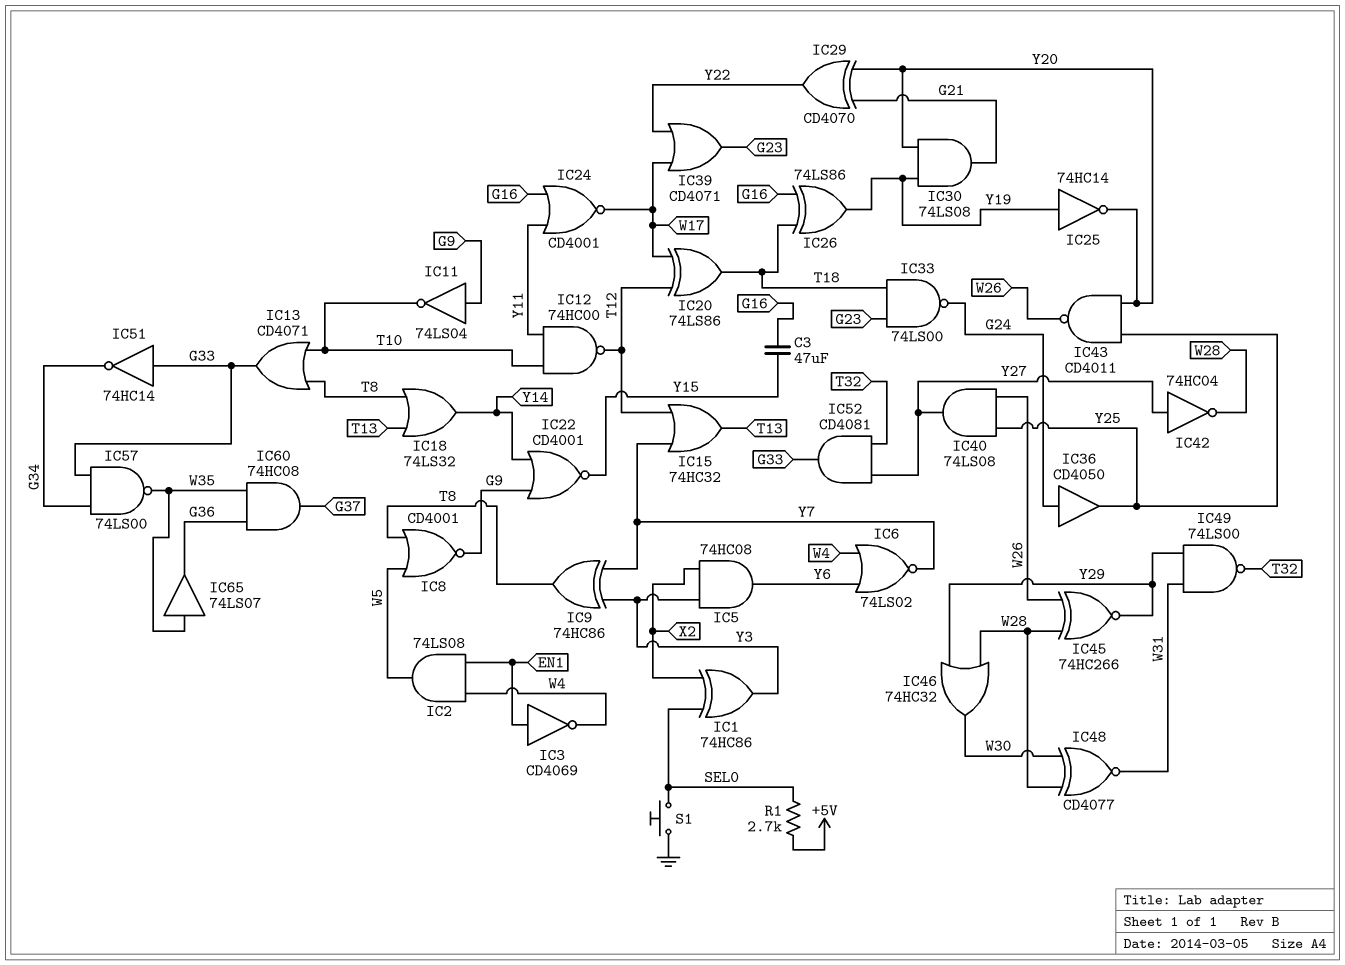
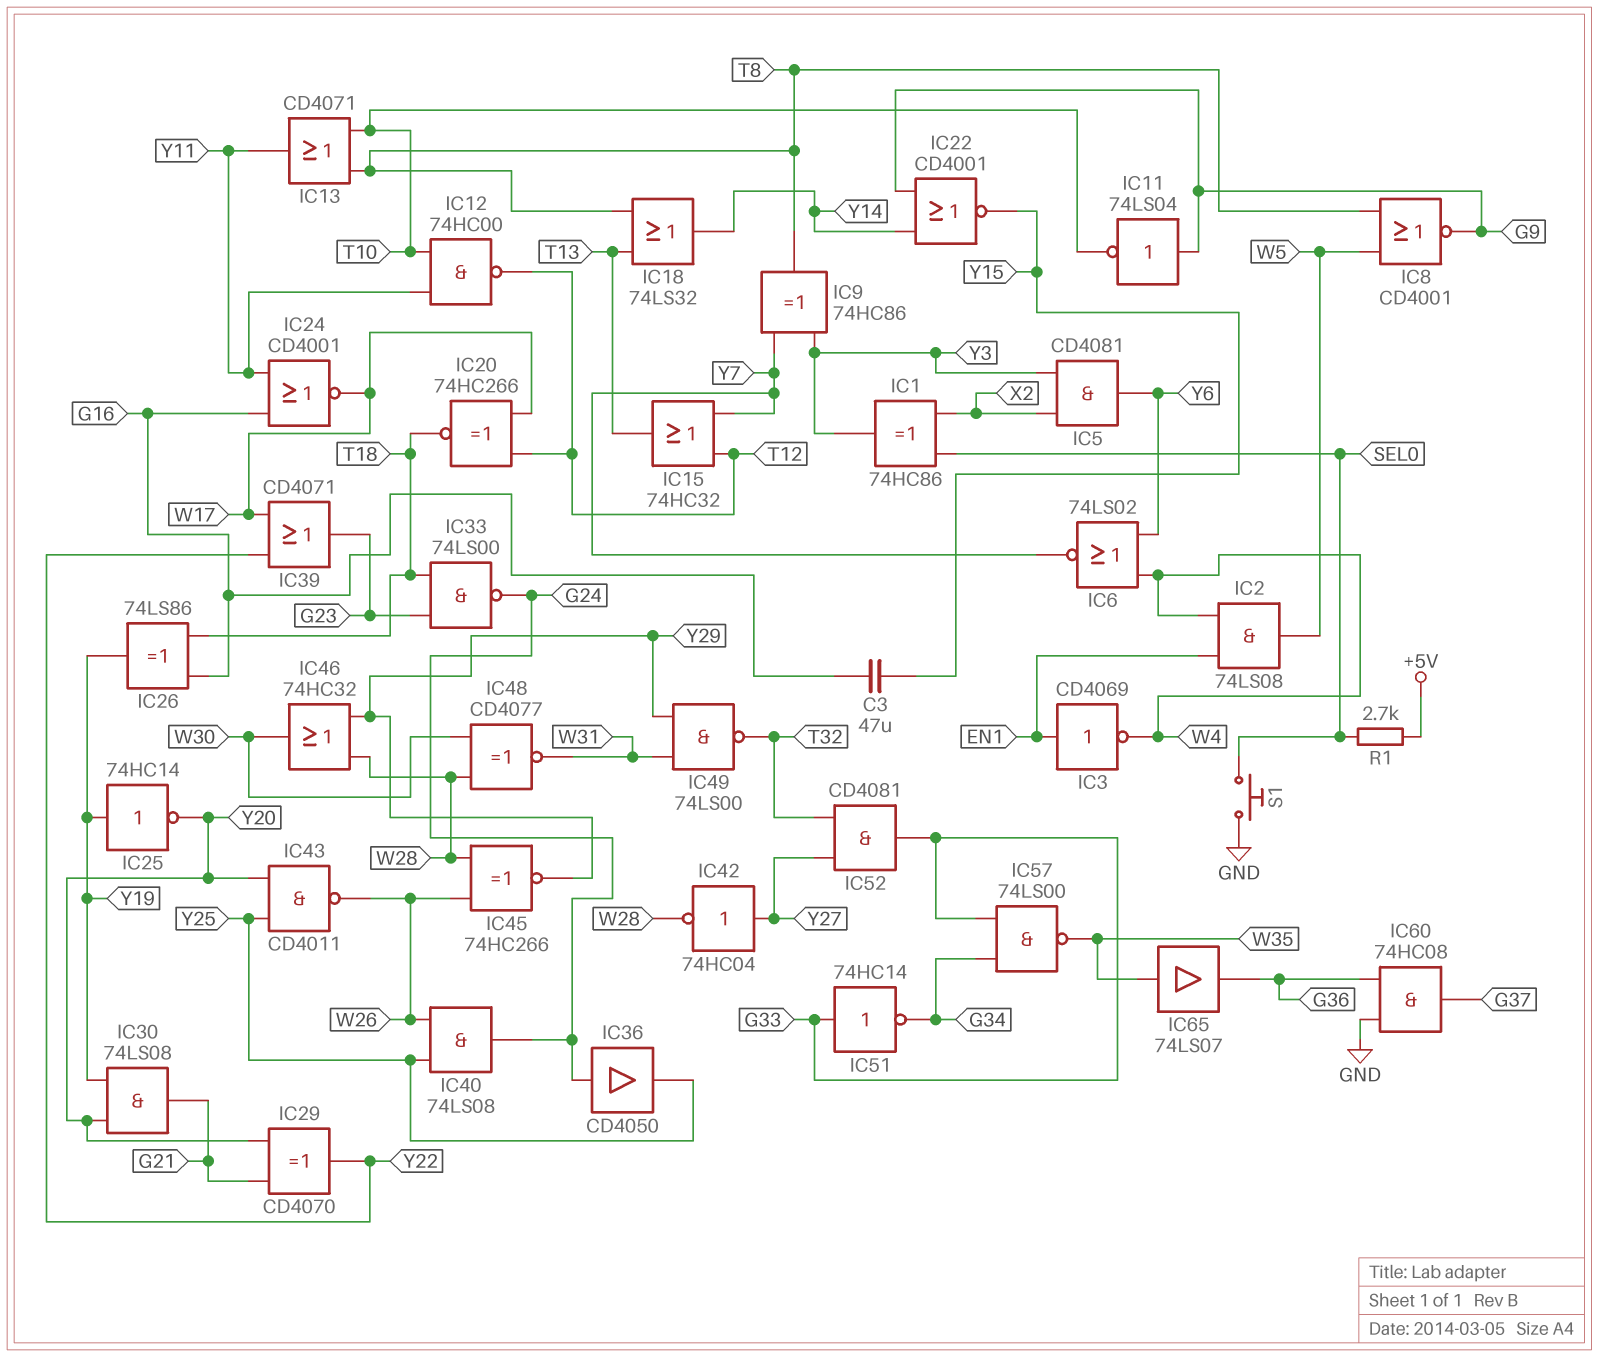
IC5: AND 74HC08 (in X2, in Y3, out Y6) -> AND CD4081 (in X2, in Y3, out Y6)
IC13: OR CD4071 (in T8, in T10, out G33) -> OR CD4071 (in T8, in T10, out Y11)
IC20: XOR 74LS86 (in T12, in W17, out T18) -> XNOR 74HC266 (in T12, in W17, out T18)
IC40: AND 74LS08 (in W26, in Y25, out Y27) -> AND 74LS08 (in W26, in Y25, out G24)
IC60: AND 74HC08 (in G36, in W35, out G37) -> AND 74HC08 (in G36, in GND, out G37)

